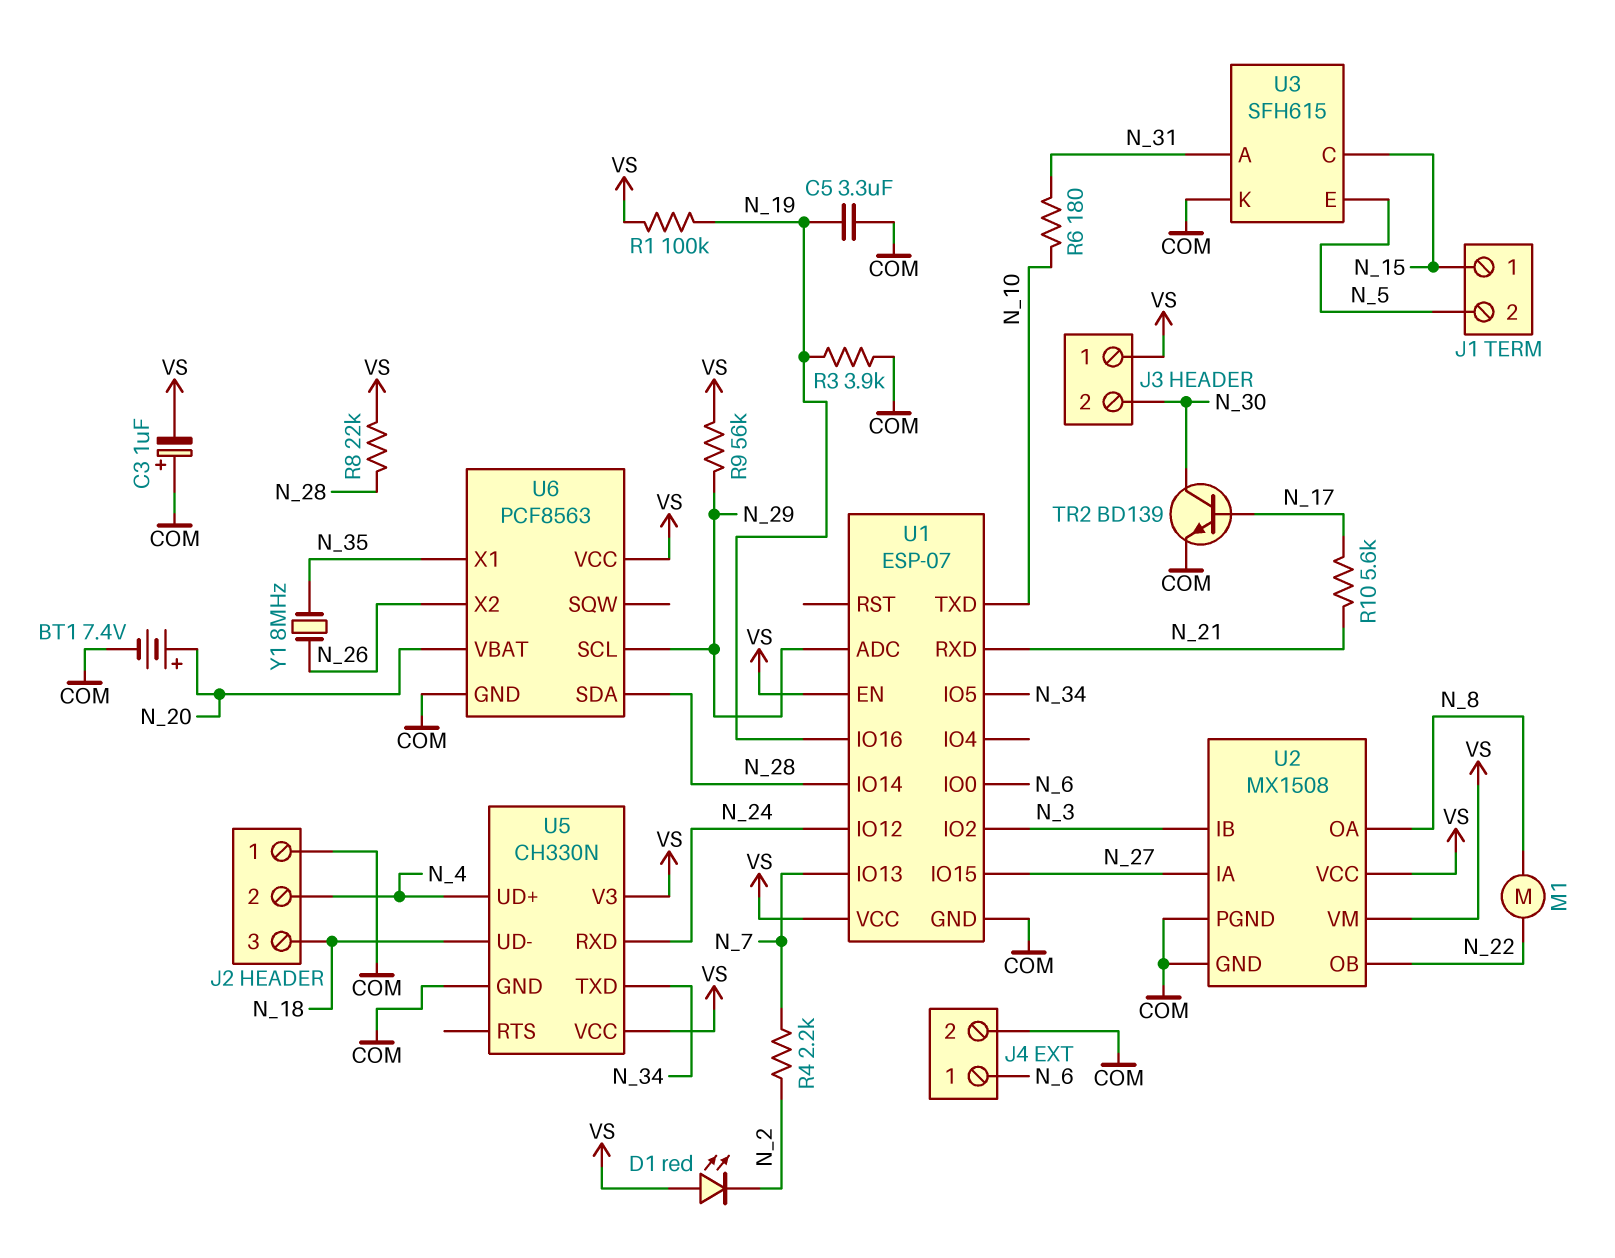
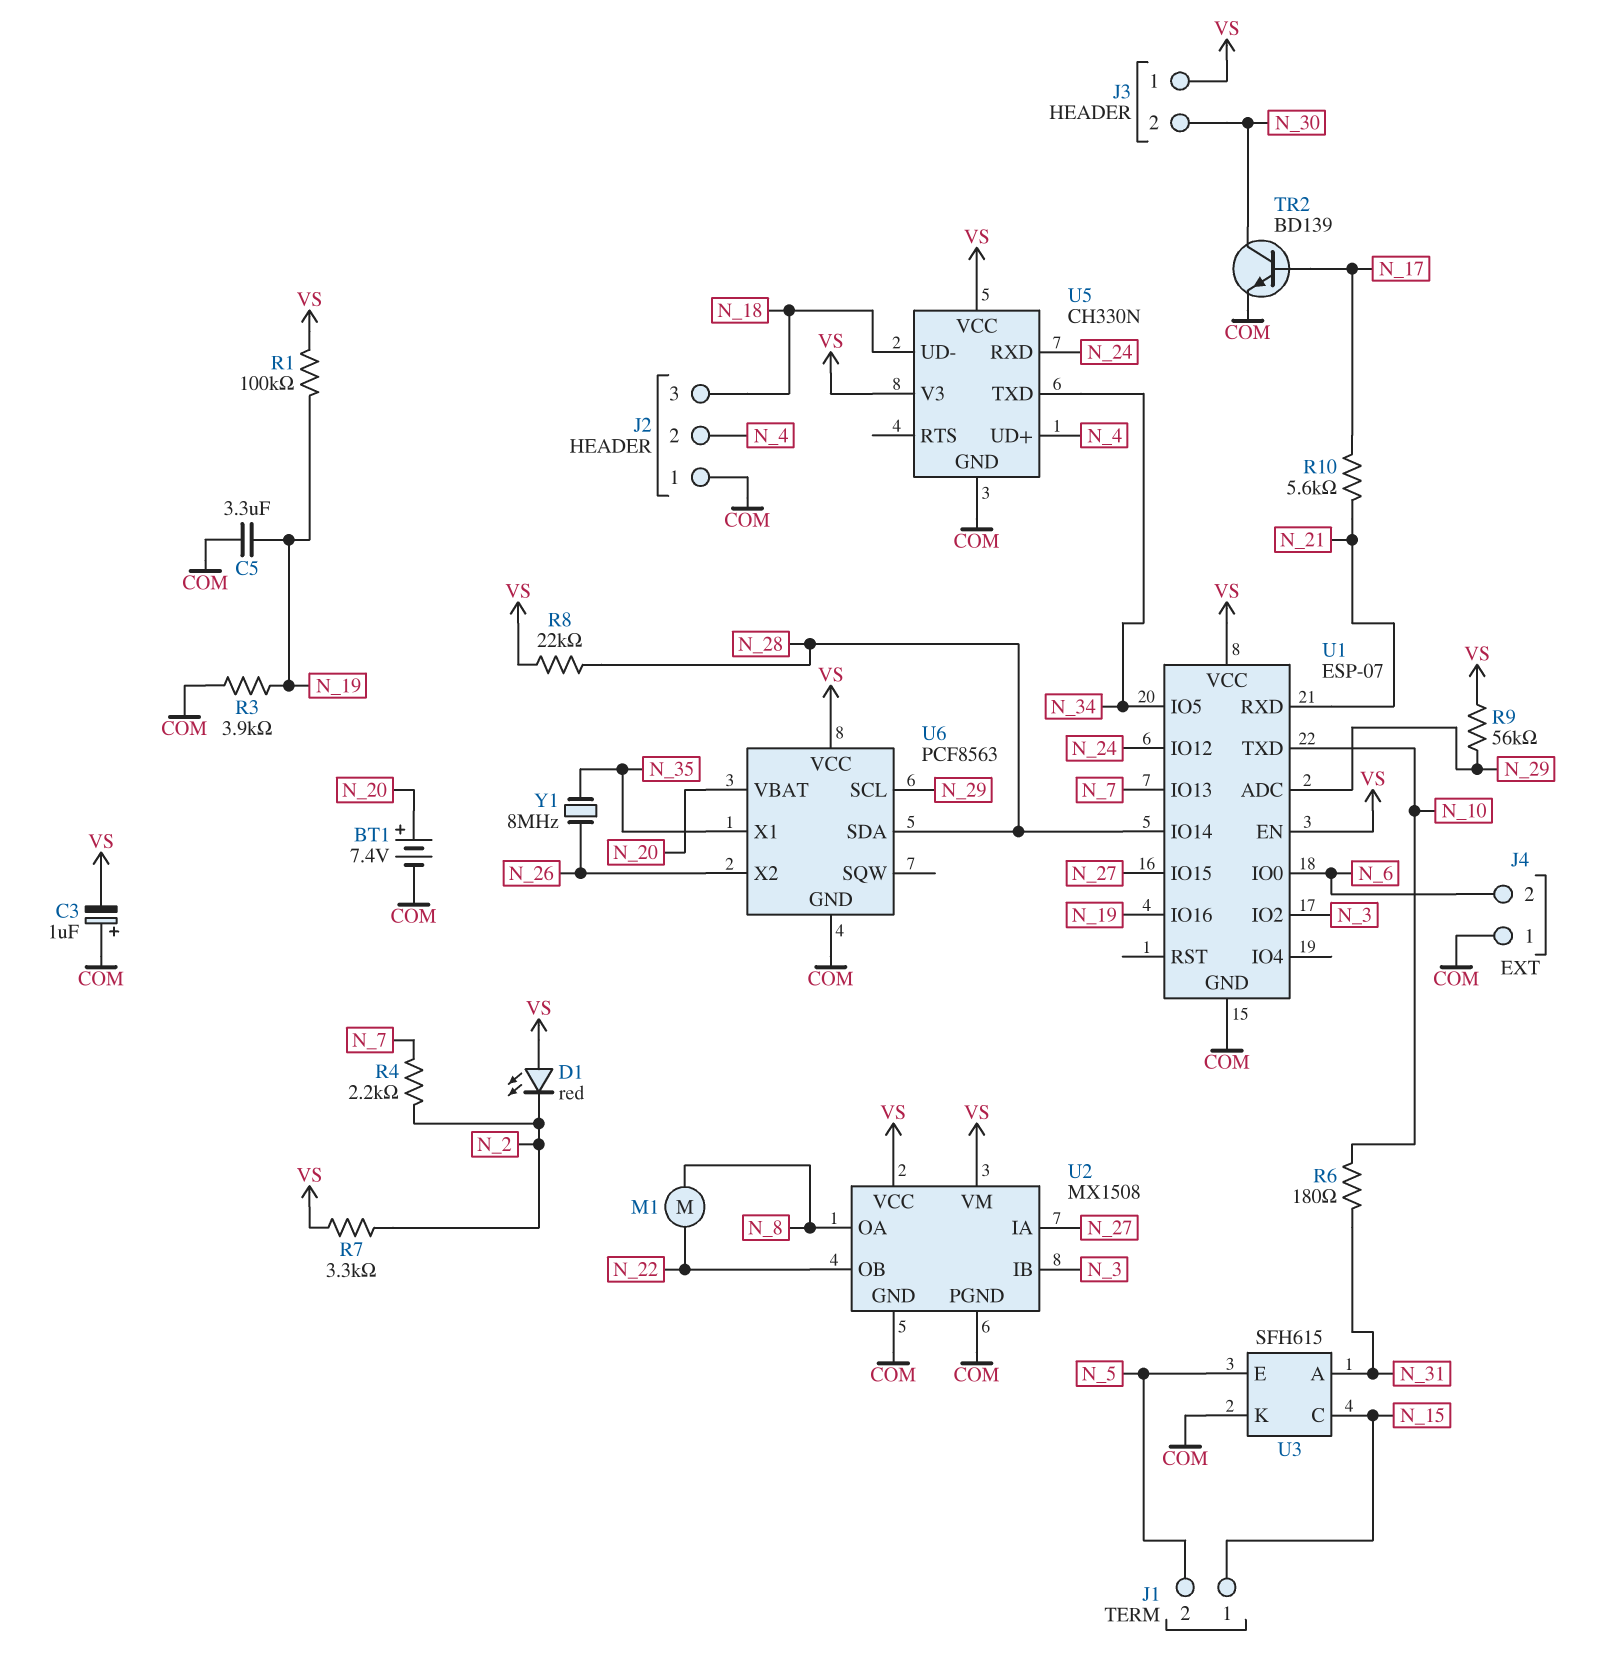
J4 pin 1: N_6 -> COM
J4 pin 2: COM -> N_6
R7: none -> 3.3k (N_2, VS)

